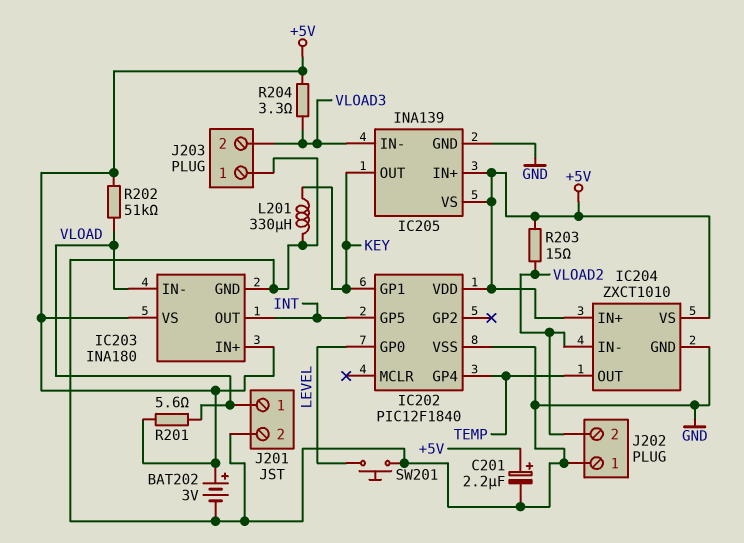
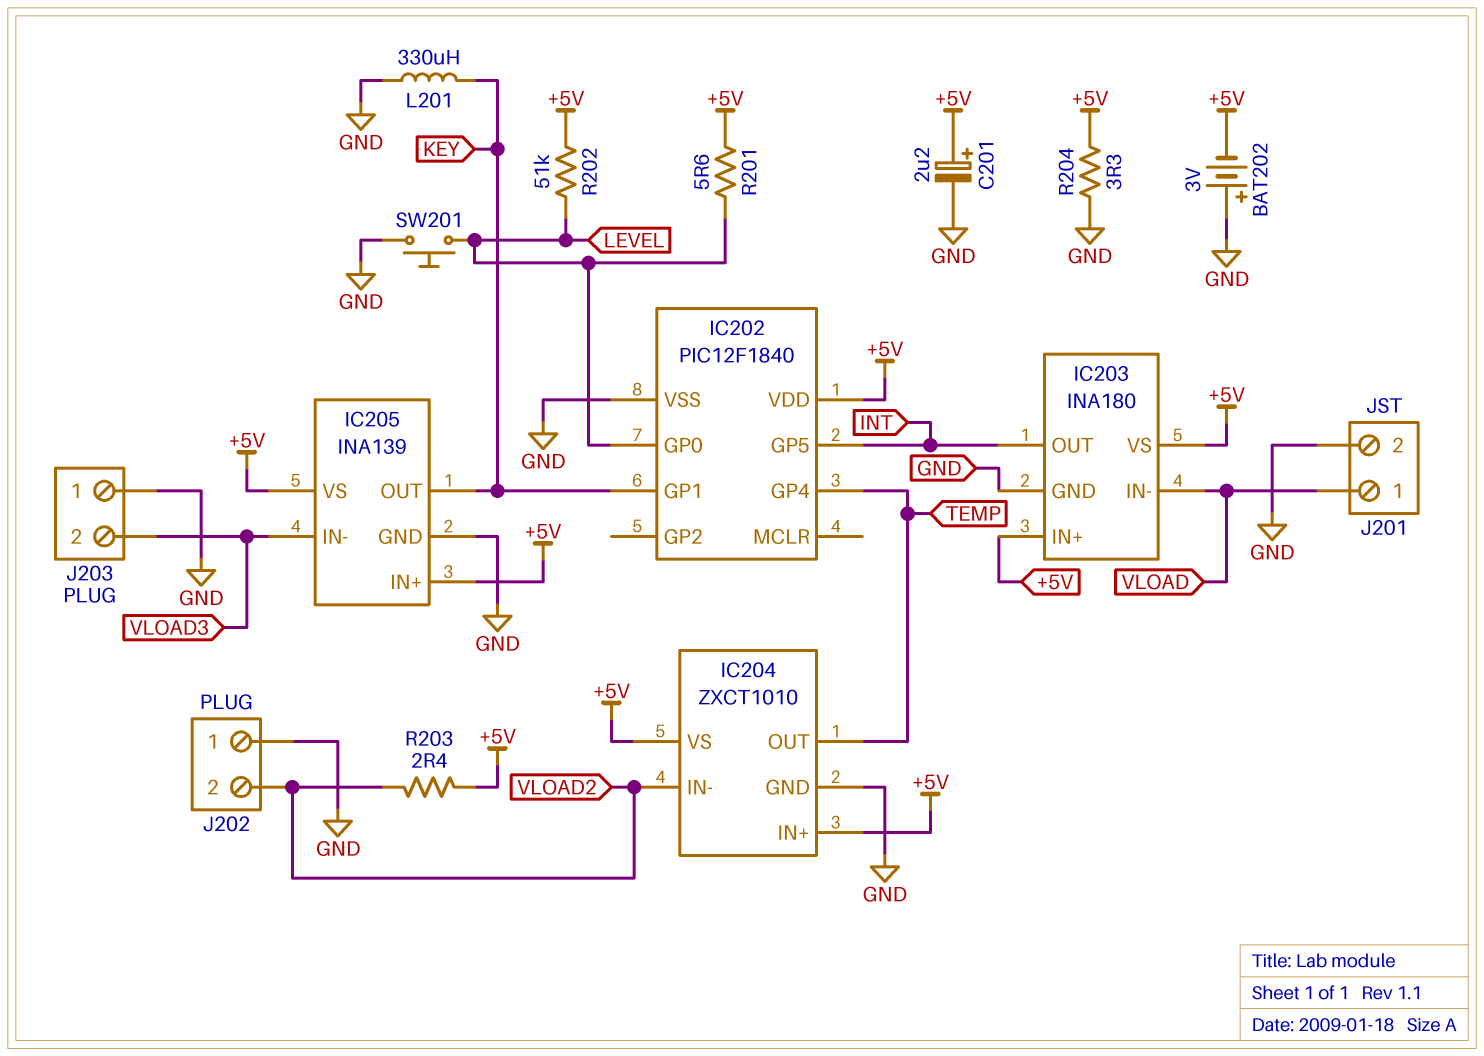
BAT202: 3V (plus +5V, minus GND) -> 3V (plus GND, minus +5V)
R201: 5.6 (+5V, VLOAD) -> 5.6 (+5V, LEVEL)
R202: 51k (+5V, VLOAD) -> 51k (+5V, LEVEL)
R203: 15 (+5V, VLOAD2) -> 2.4 (+5V, VLOAD2)
R204: 3.3 (+5V, VLOAD3) -> 3.3 (+5V, GND)

